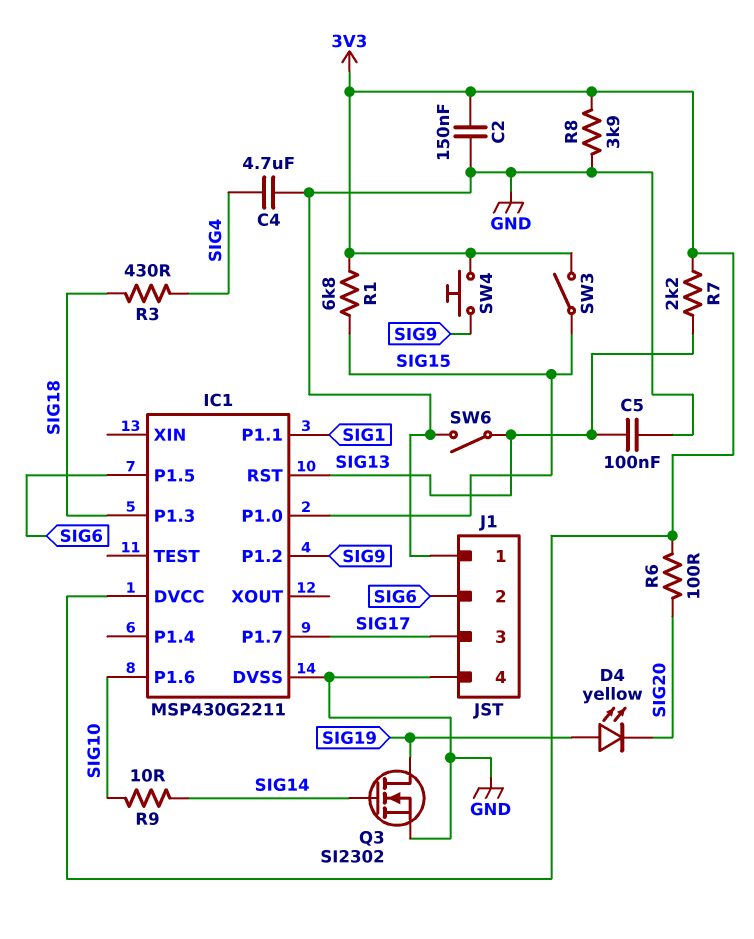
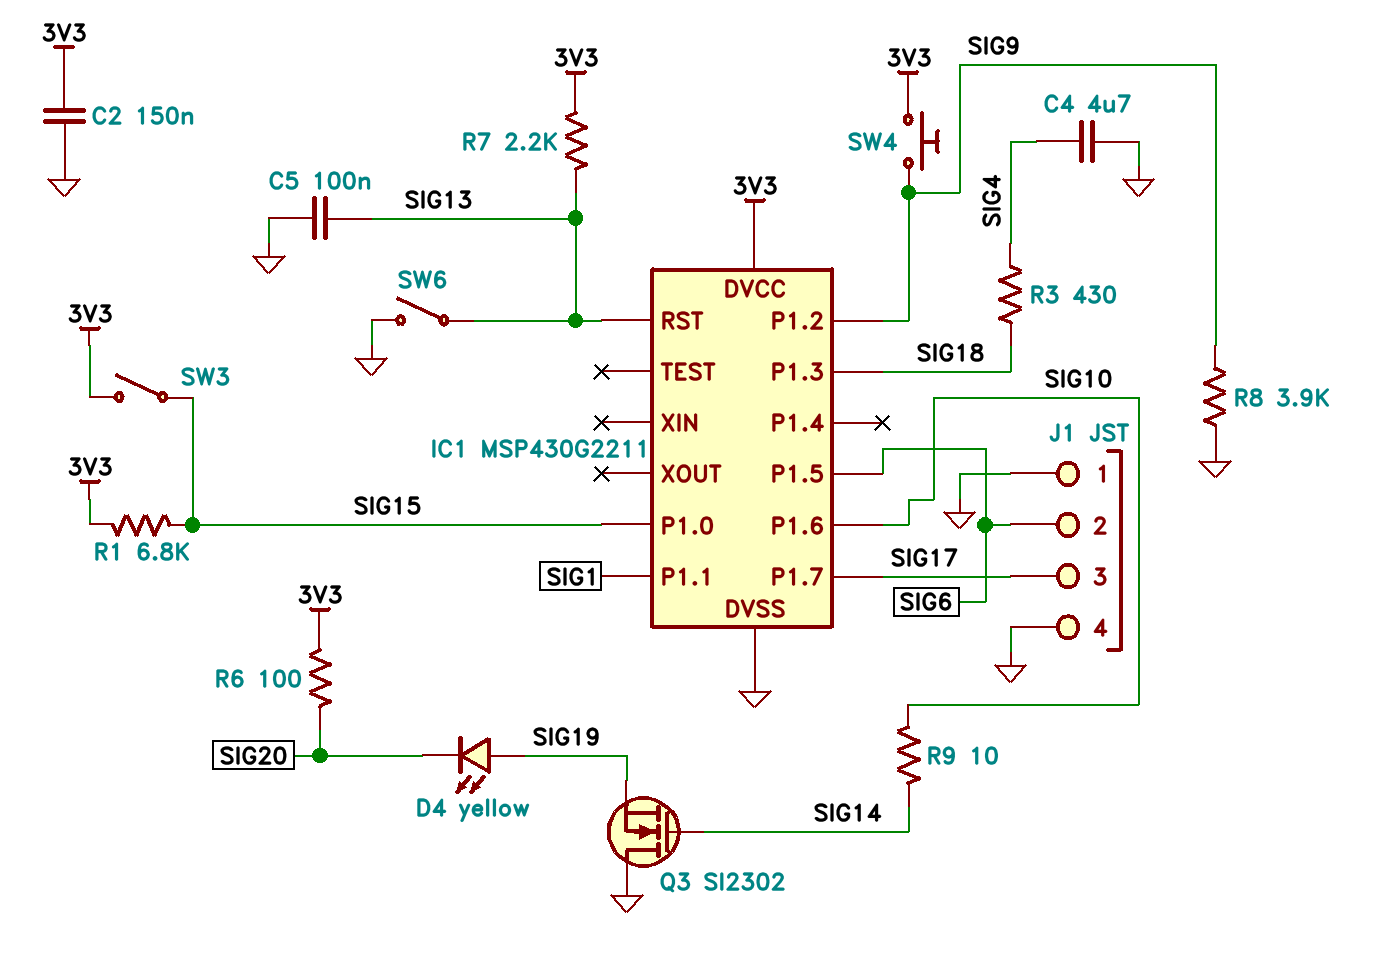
Q3: NMOS SI2302 (G SIG14, D SIG19, S GND) -> NMOS SI2302 (G SIG14, D GND, S SIG19)
R8: 3.9k (3V3, GND) -> 3.9k (GND, SIG9)

